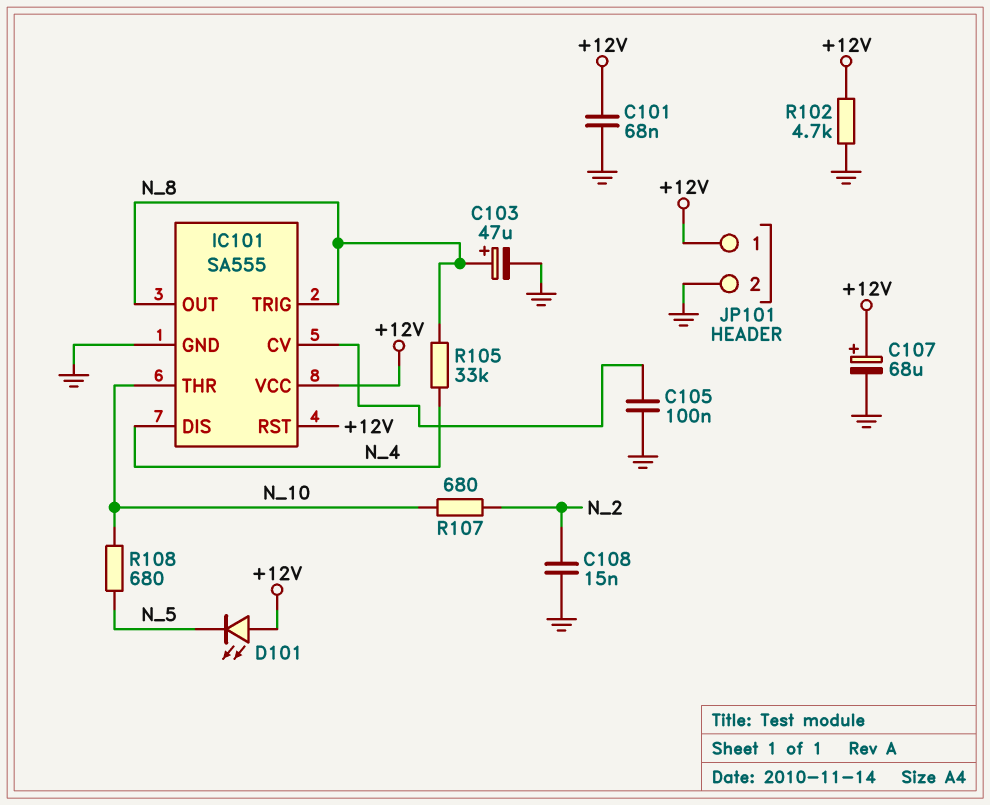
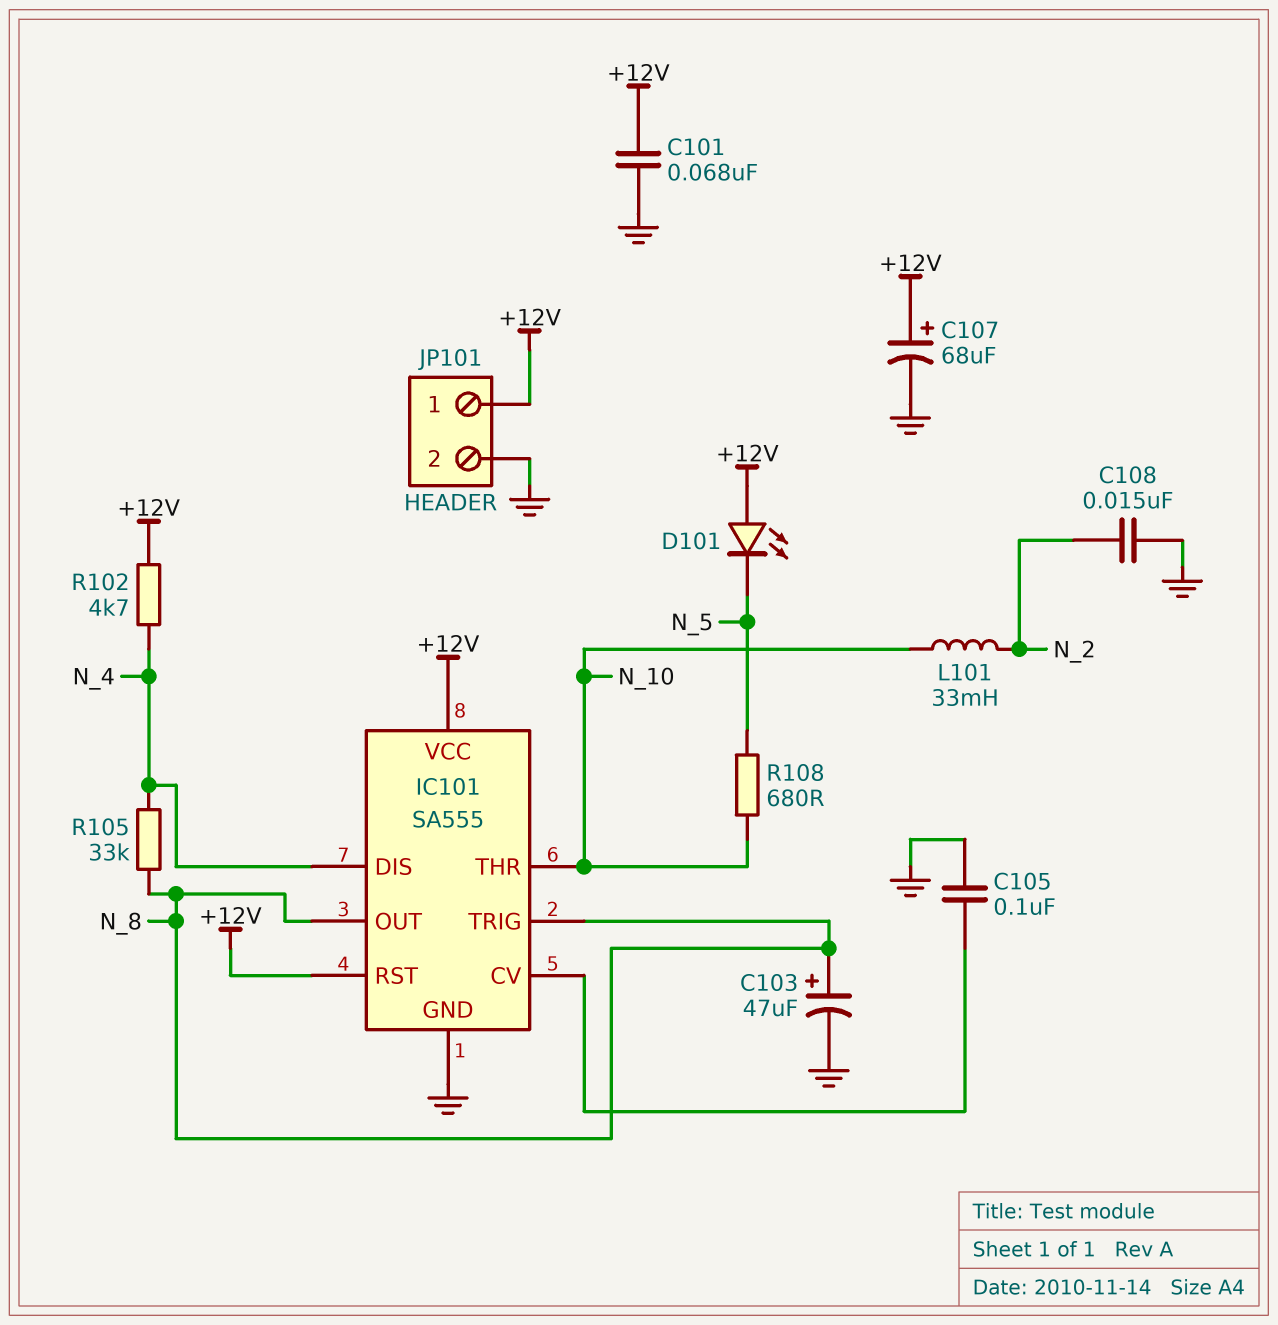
L101: none -> 33mH (N_2, N_10)
R102: 4.7k (+12V, GND) -> 4.7k (+12V, N_4)
R107: 680 (N_2, N_10) -> none

